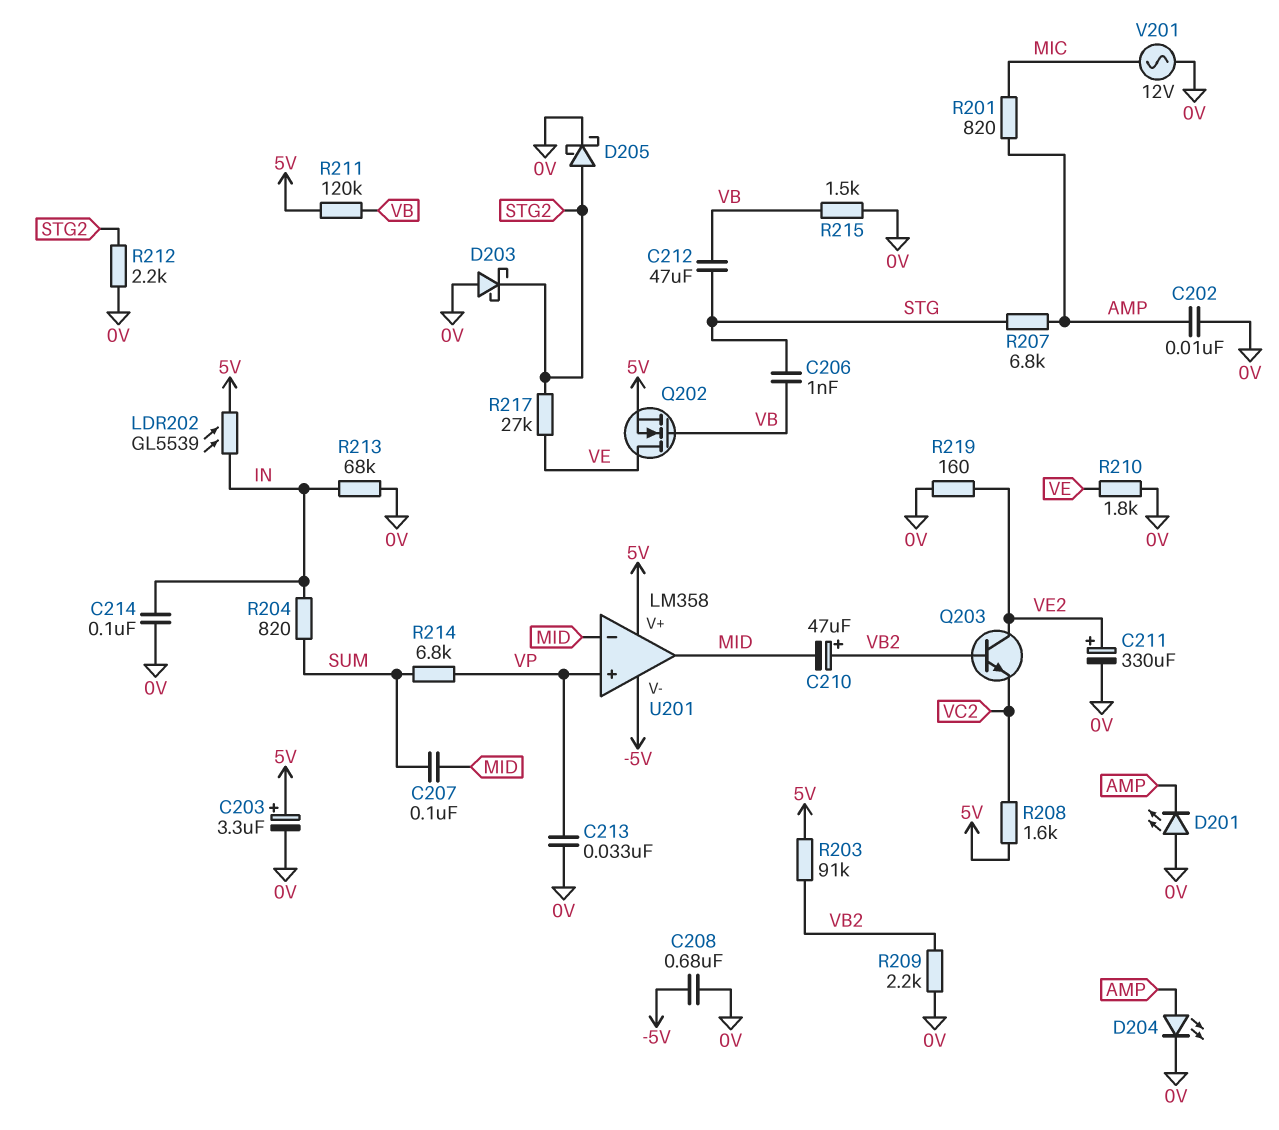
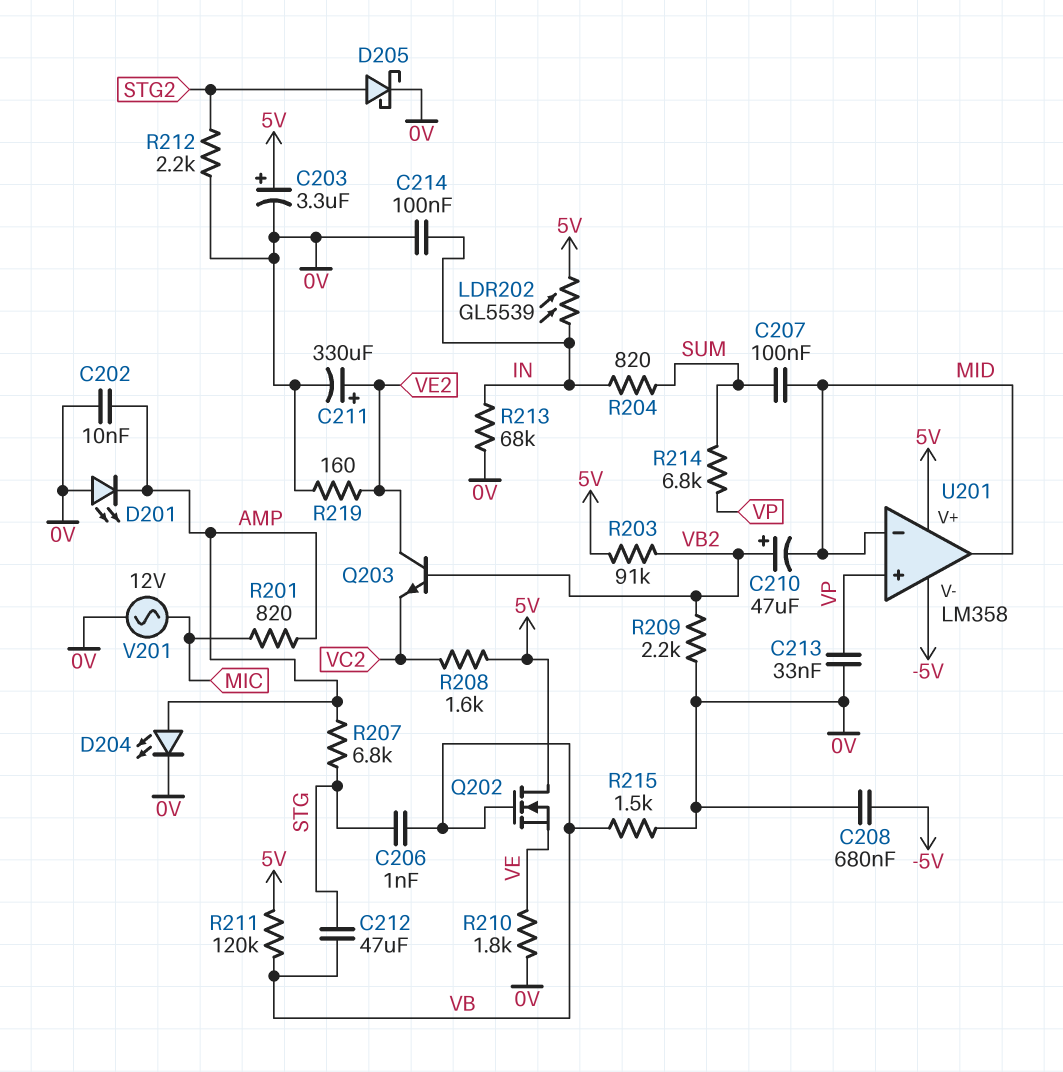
D203: schottky (A 0V, K STG2) -> none
Q202: NMOS (G VB, D VE, S 5V) -> NMOS (G VB, D 5V, S VE)
R217: 27k (STG2, VE) -> none

